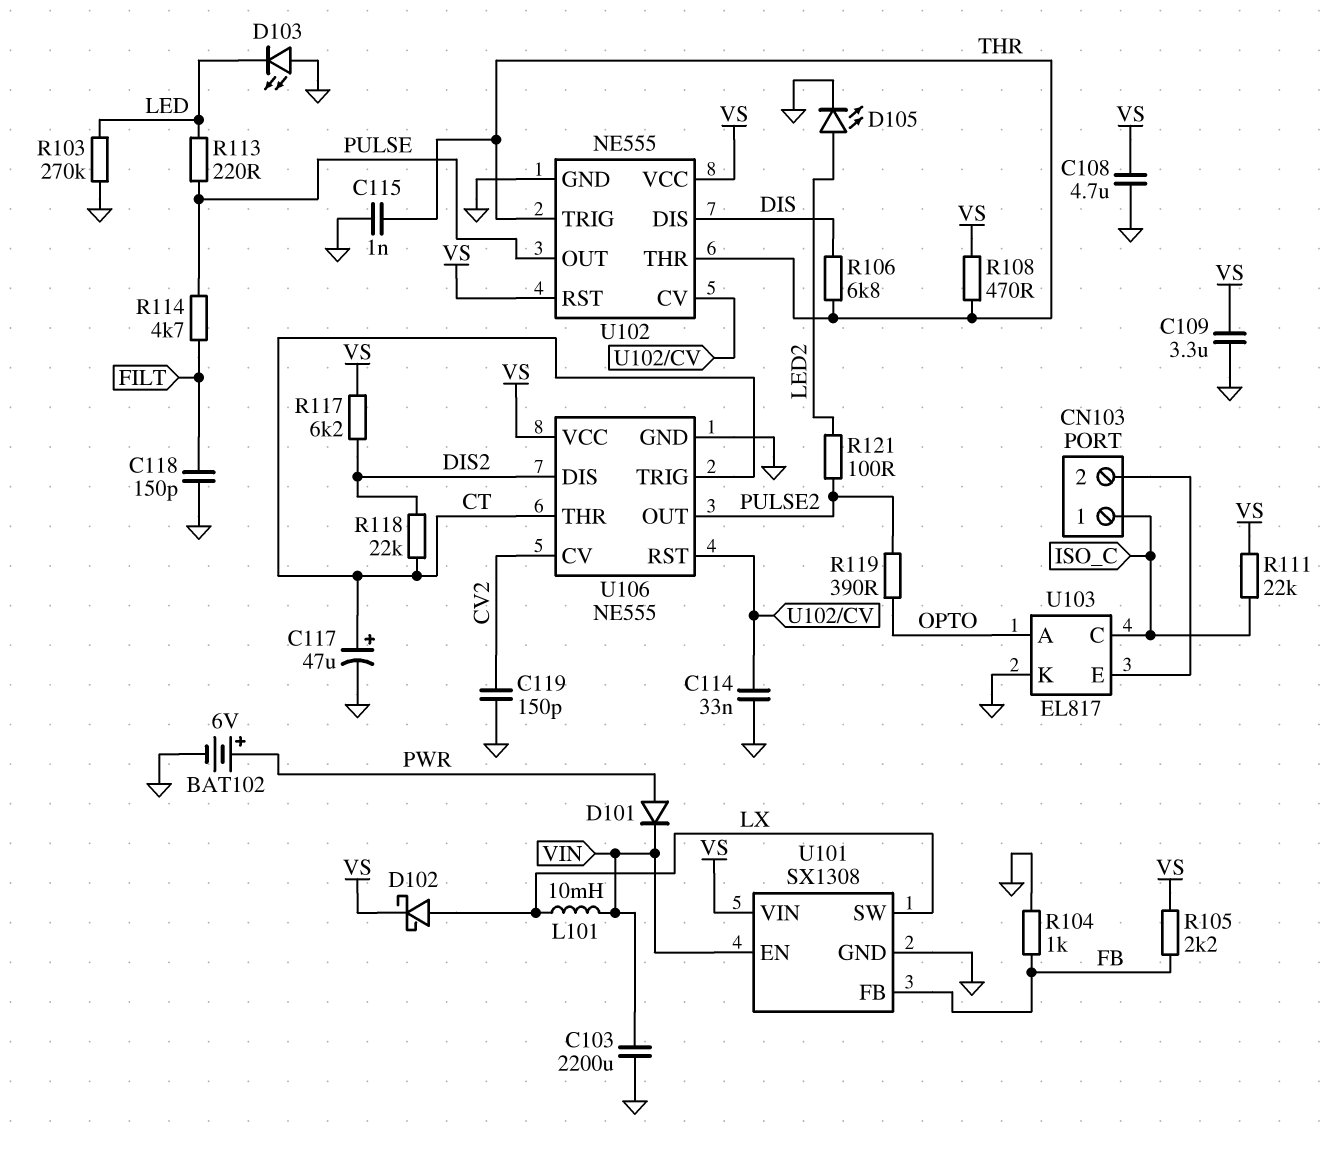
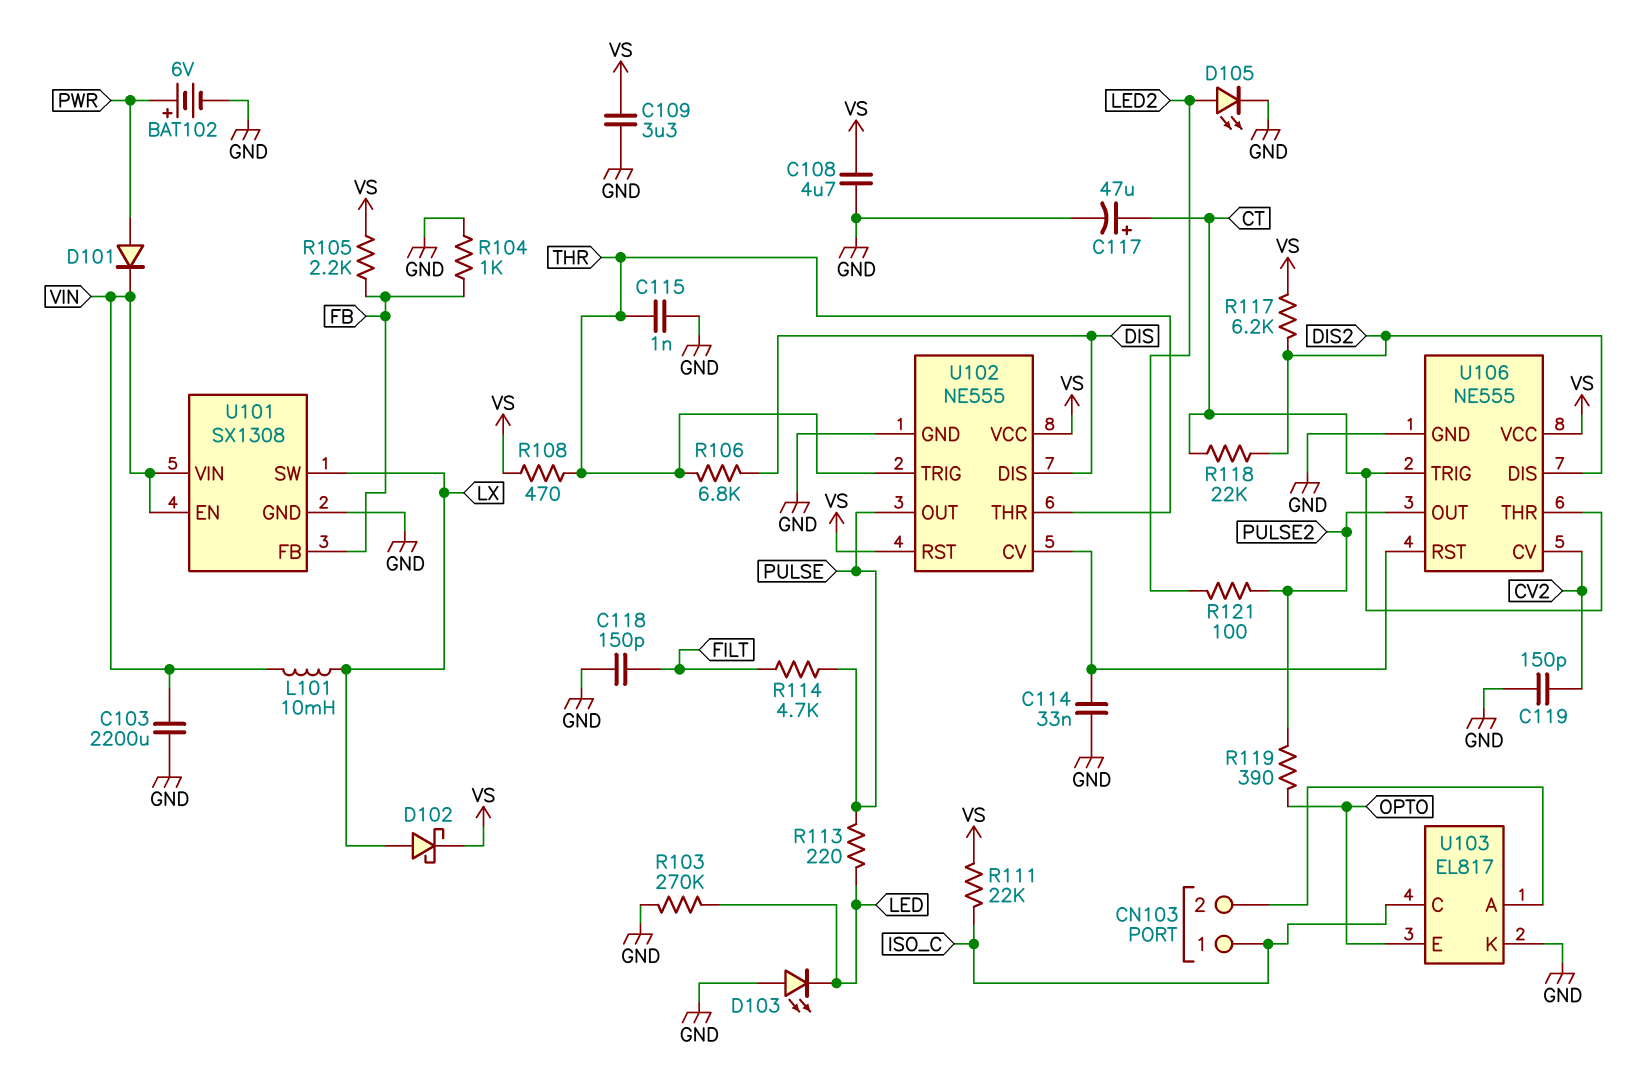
U101 pin VIN: VS -> VIN
U103 pin A: OPTO -> CN103/2
U103 pin E: CN103/2 -> OPTO

